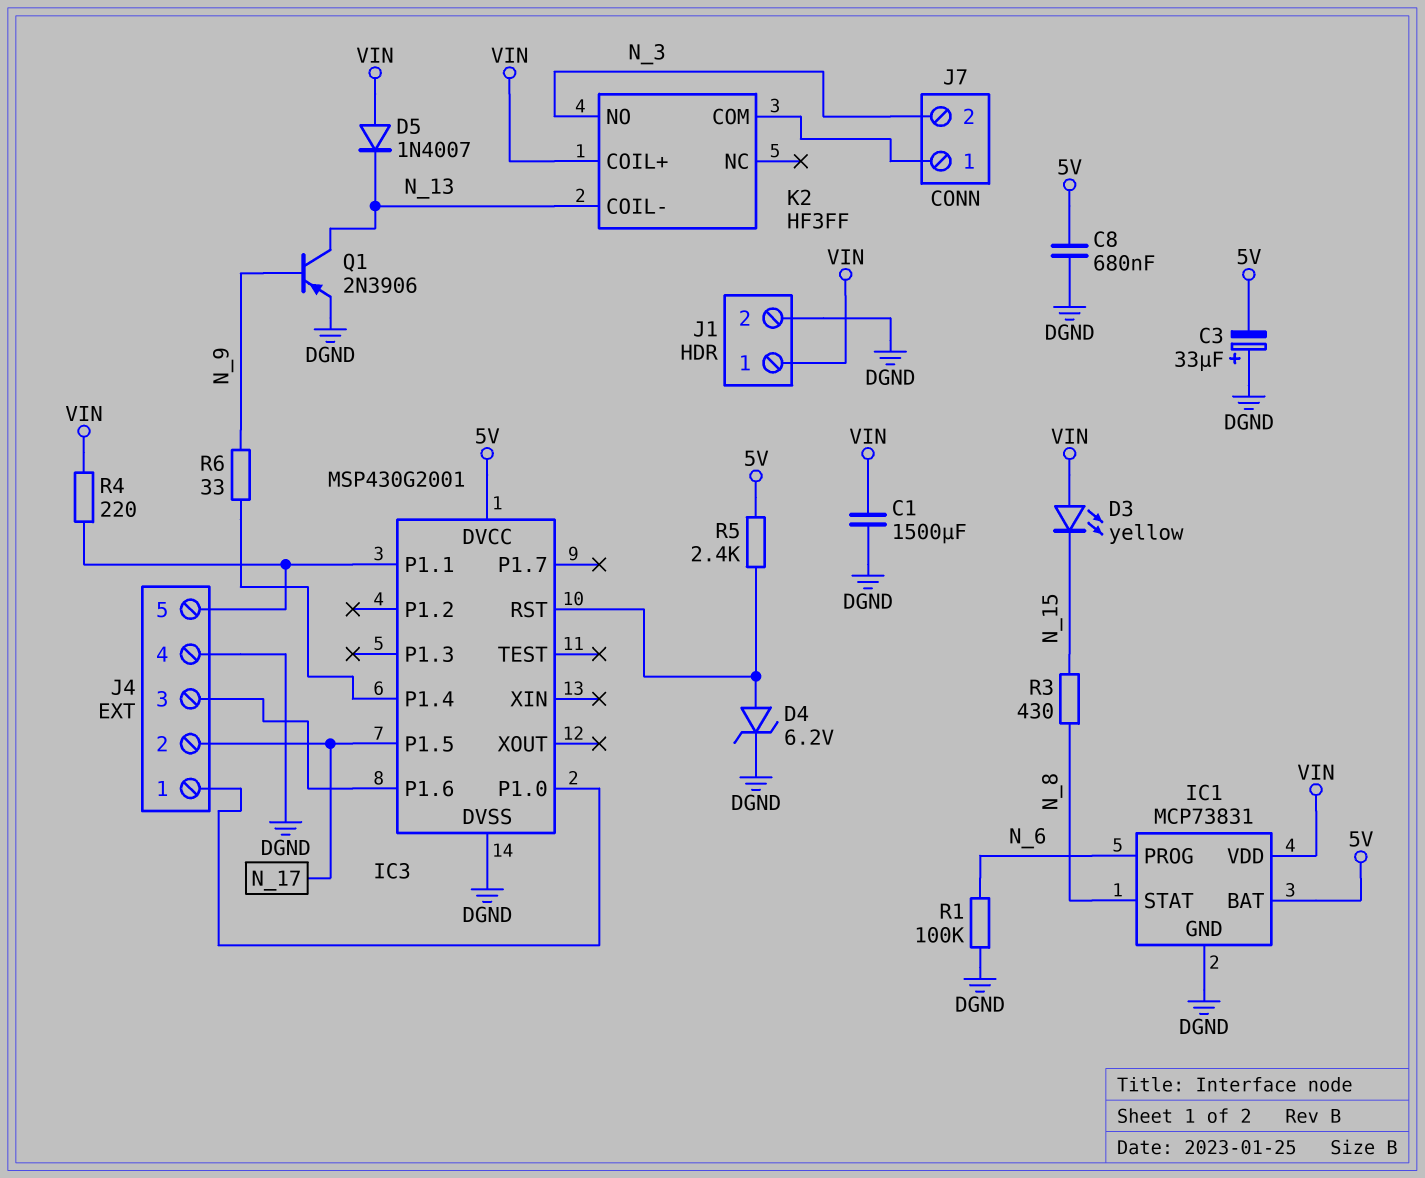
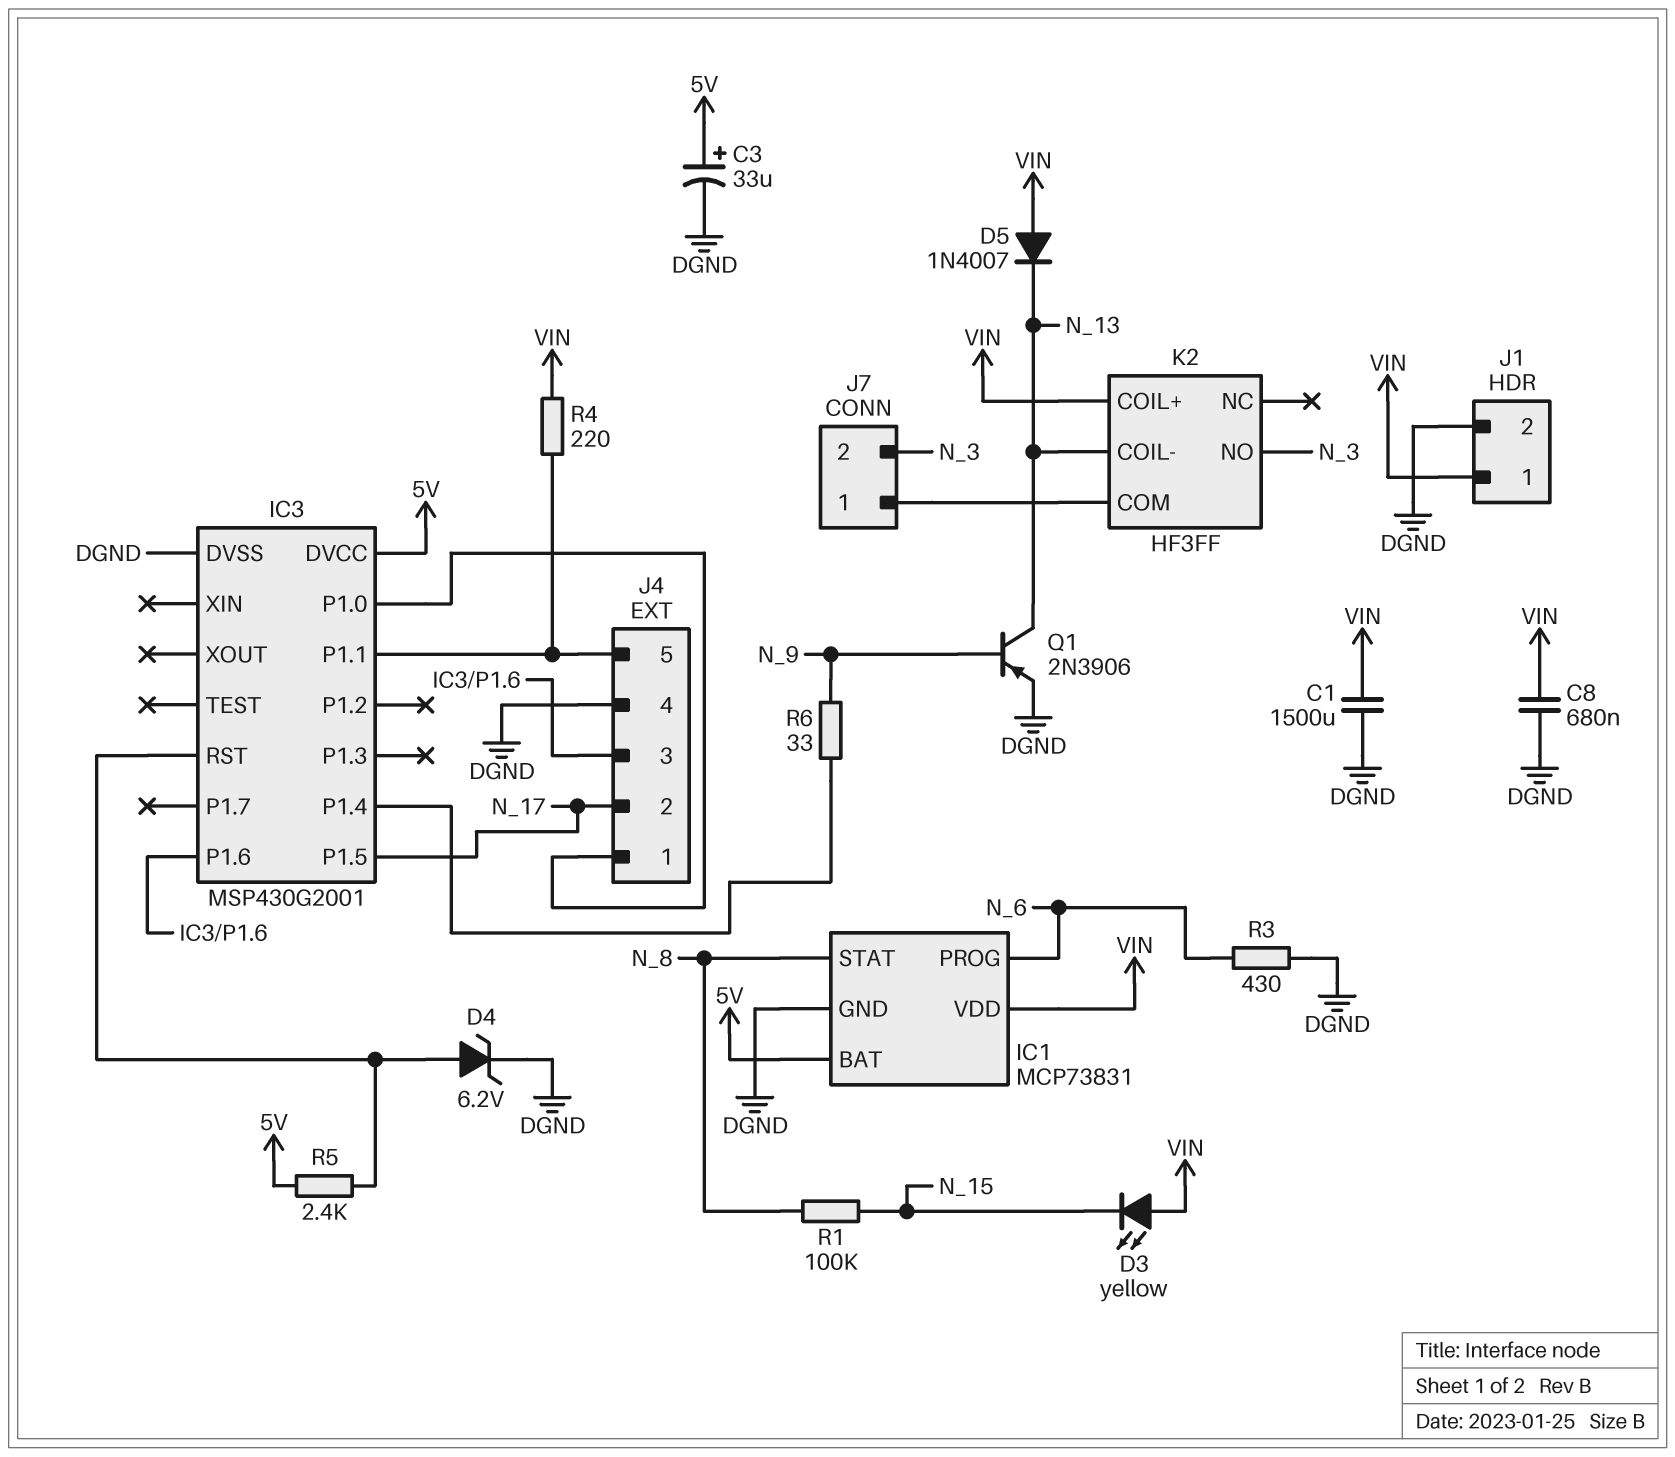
C3: 33uF (plus DGND, minus 5V) -> 33uF (plus 5V, minus DGND)
C8: 680nF (5V, DGND) -> 680nF (DGND, VIN)
R1: 100k (DGND, N_6) -> 100k (N_8, N_15)
R3: 430 (N_8, N_15) -> 430 (DGND, N_6)

